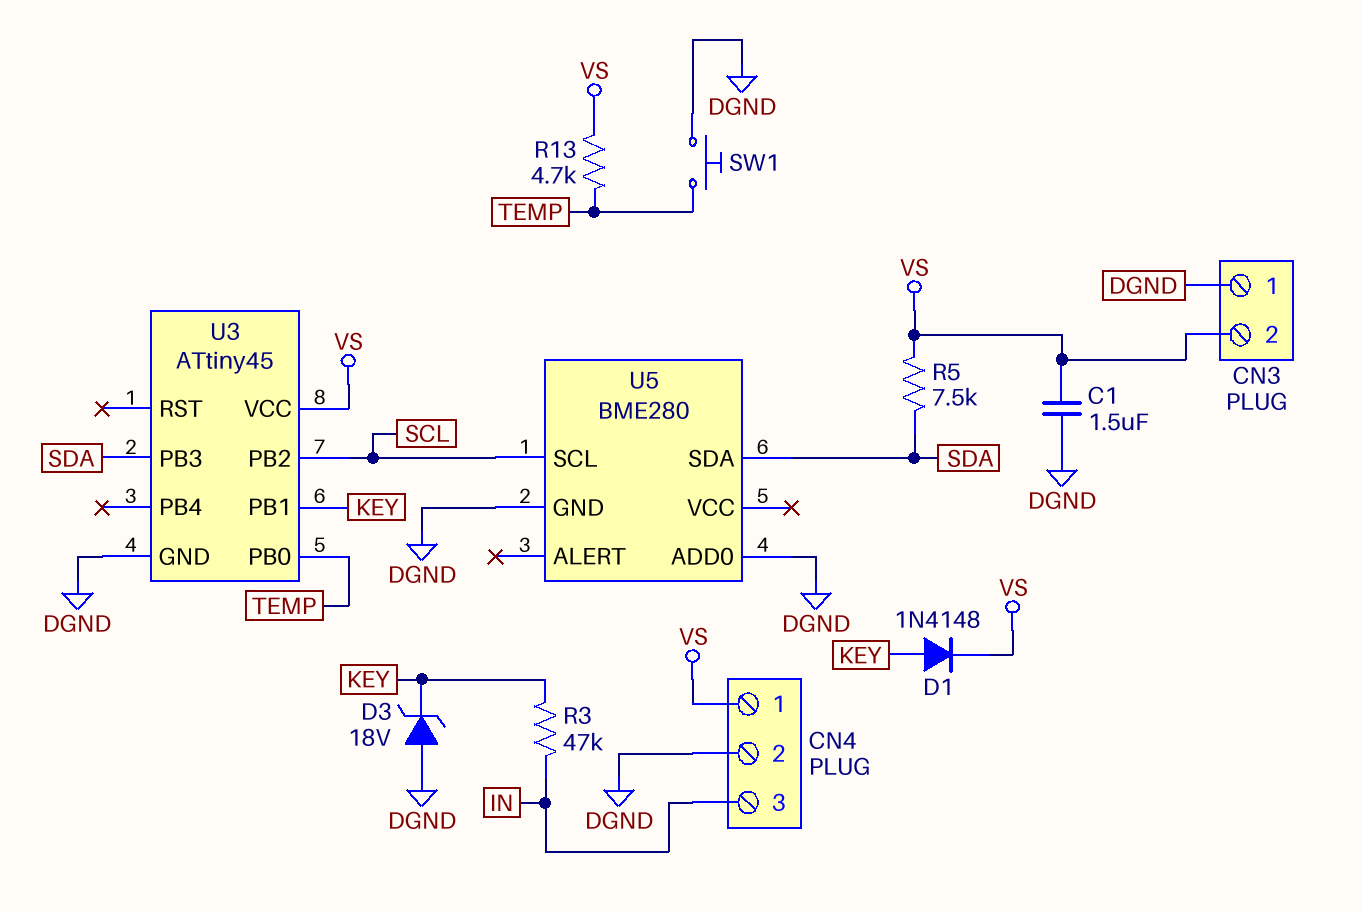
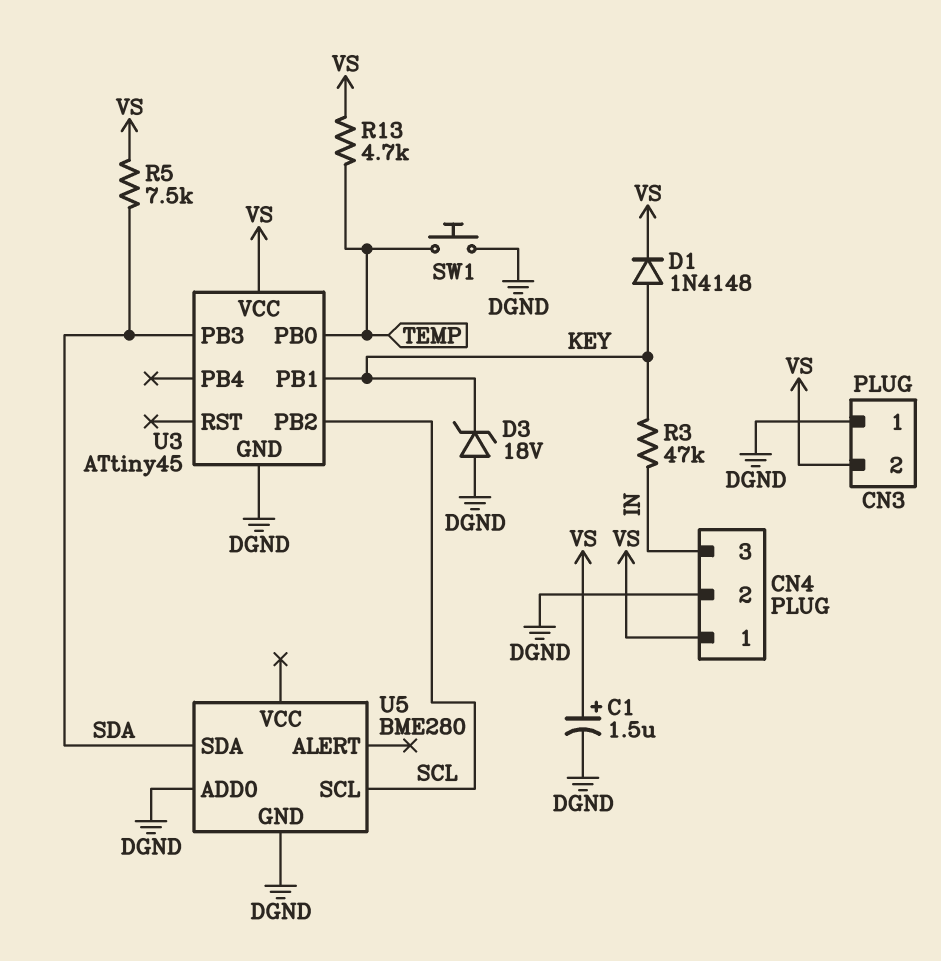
C1: 1.5uF (DGND, VS) -> 1.5uF (plus VS, minus DGND)

